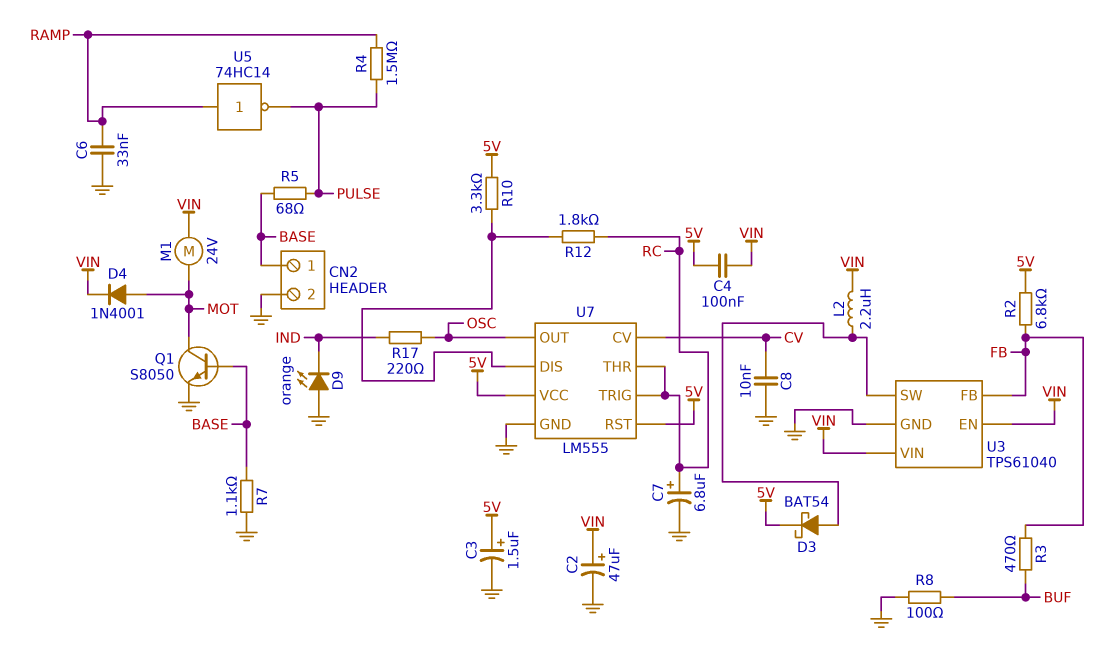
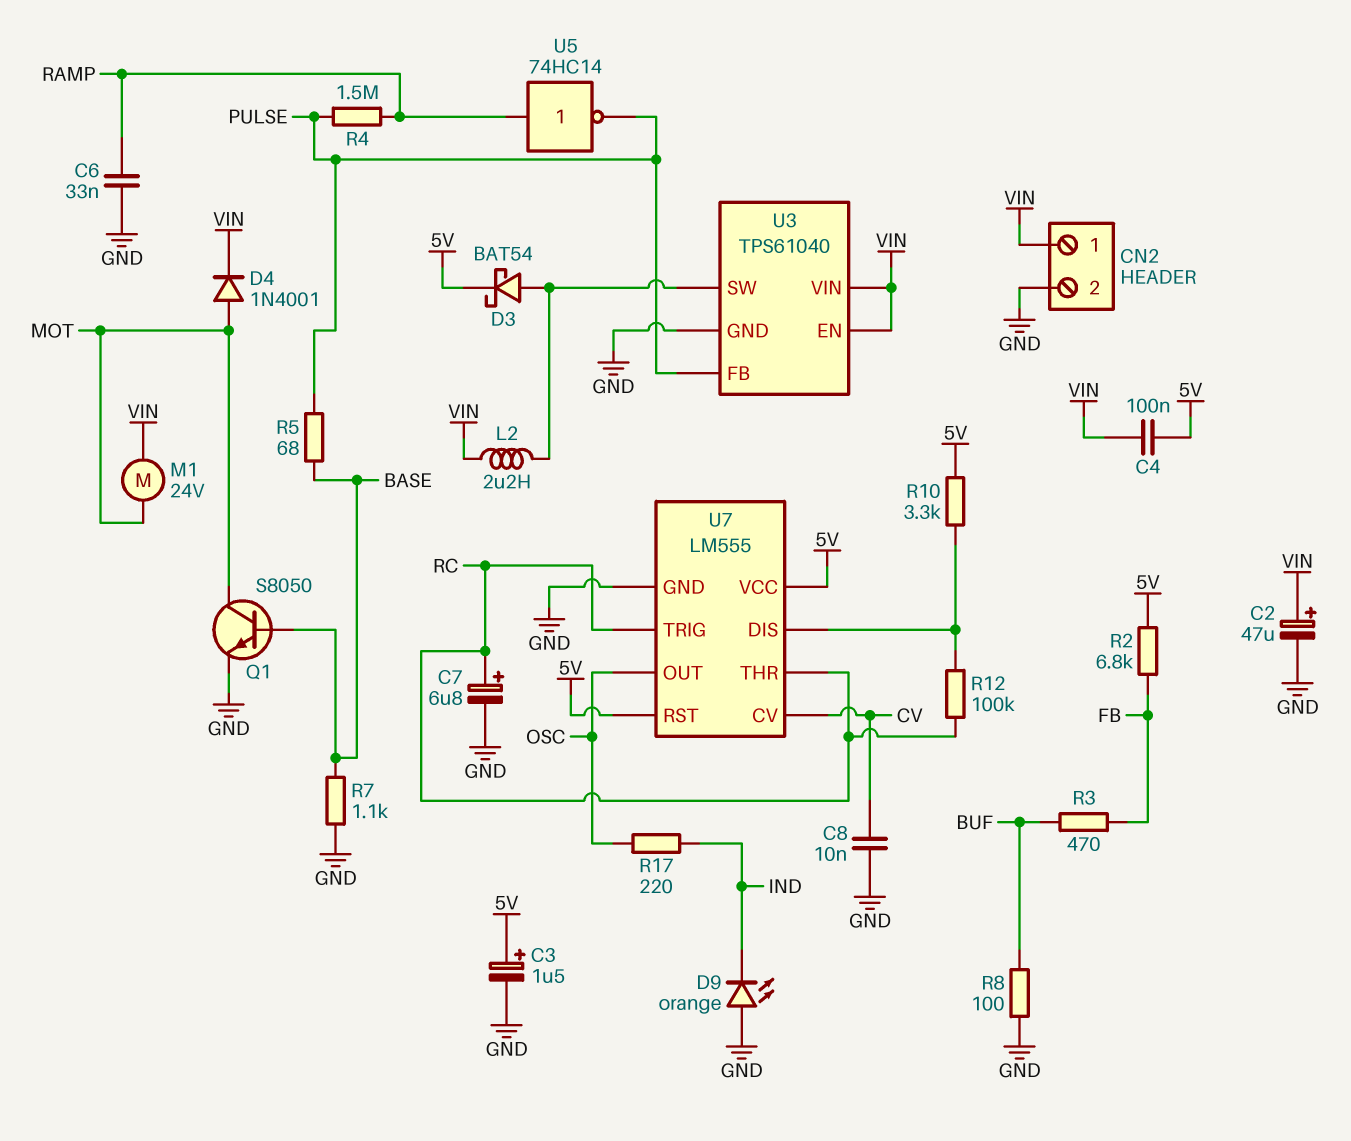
CN2 pin 1: BASE -> VIN
R12: 1.8k (RC, U7/DIS) -> 100k (RC, U7/DIS)
U3 pin FB: FB -> PULSE

